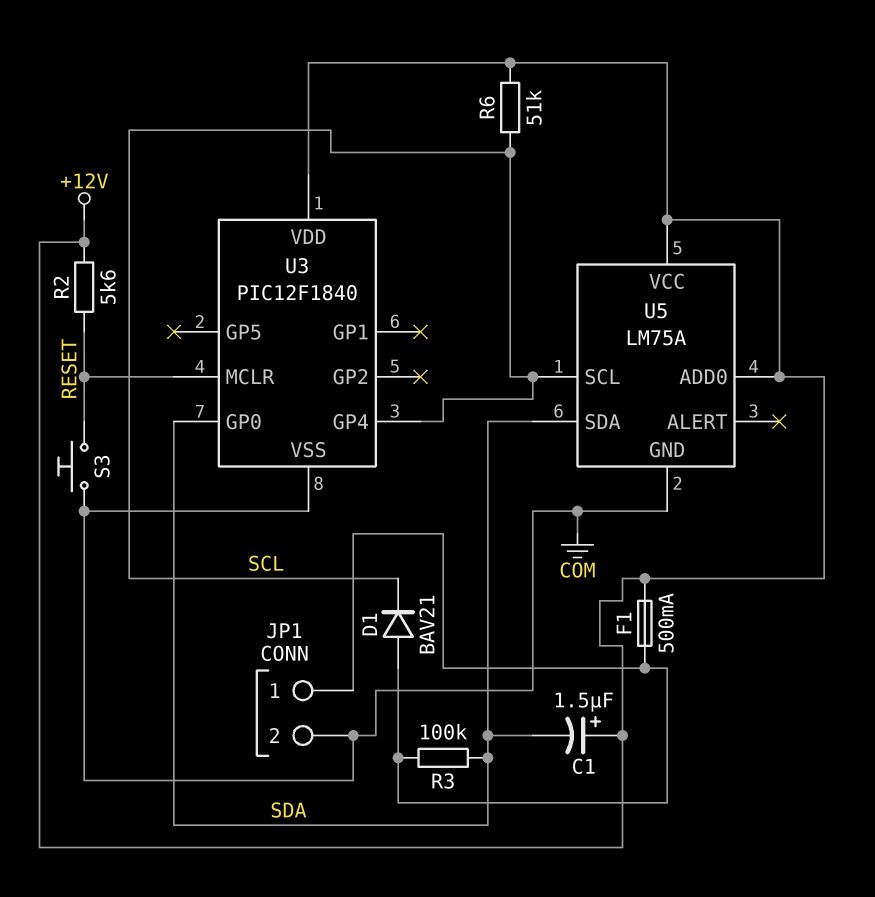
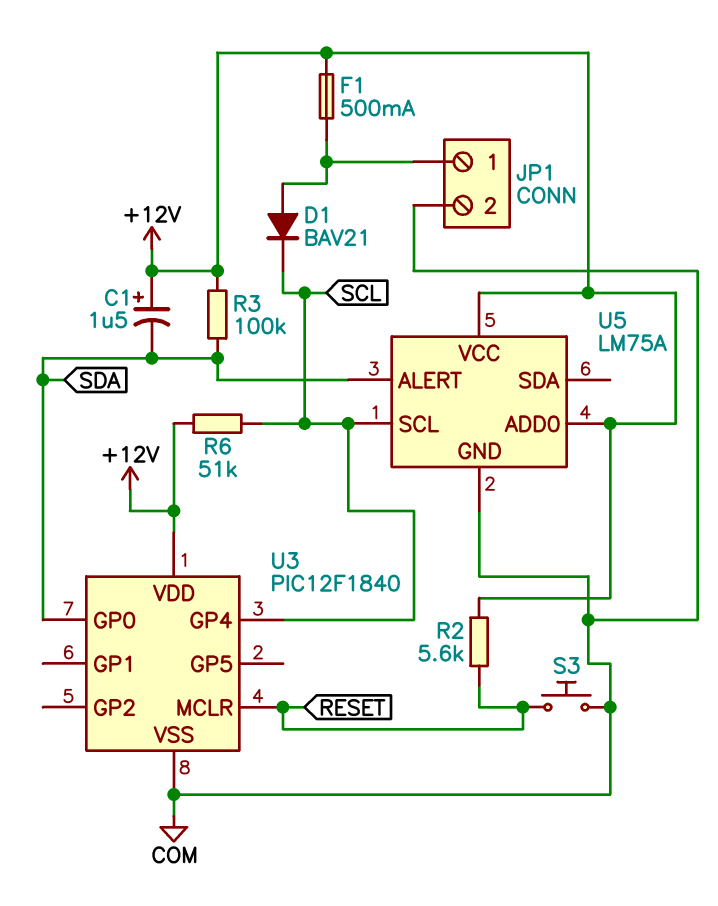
R3: 100k (JP1/1, SDA) -> 100k (+12V, SDA)
U5 pin ALERT: none -> SDA
U5 pin SDA: SDA -> none

